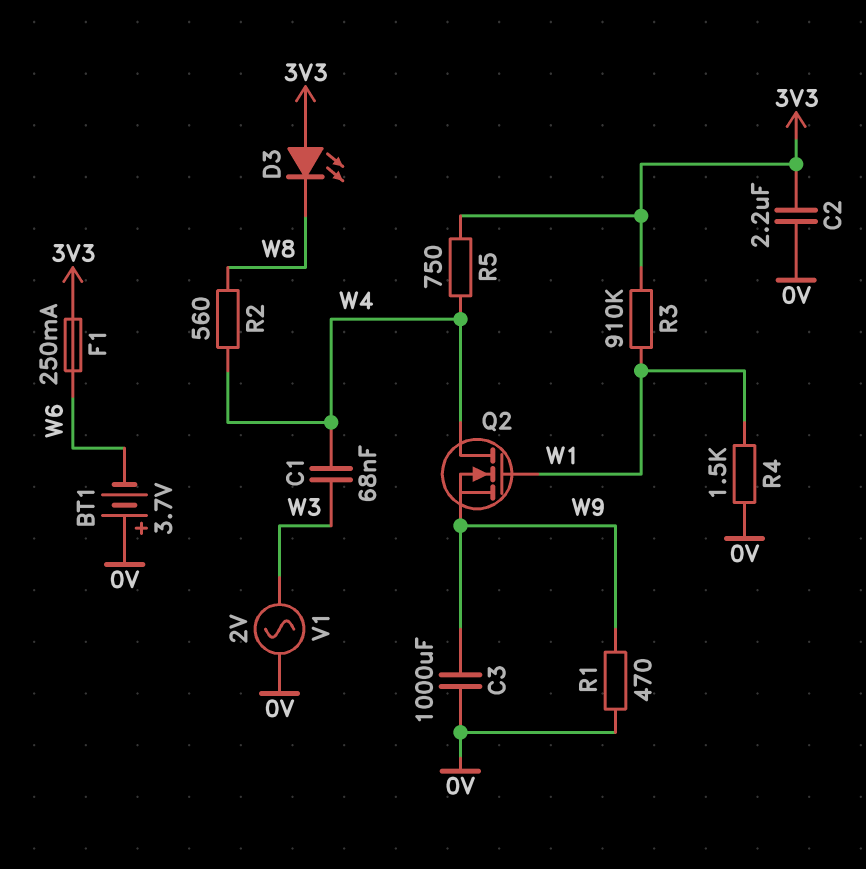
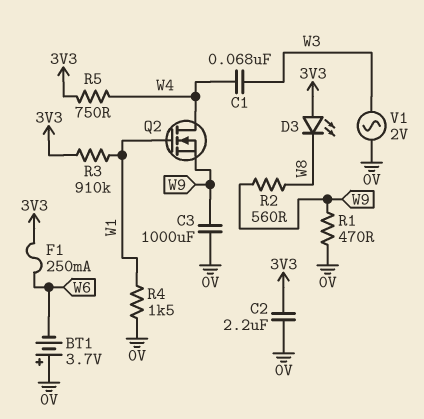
R2: 560 (W4, W8) -> 560 (W8, W9)

